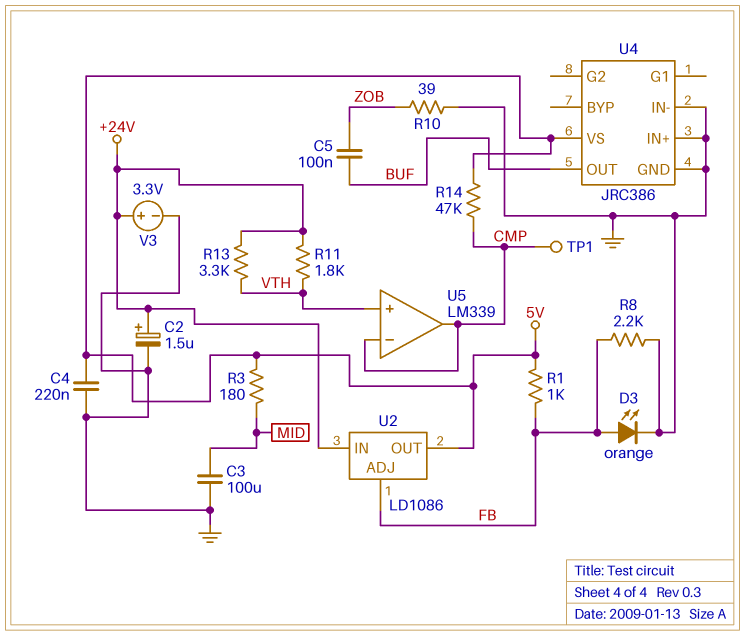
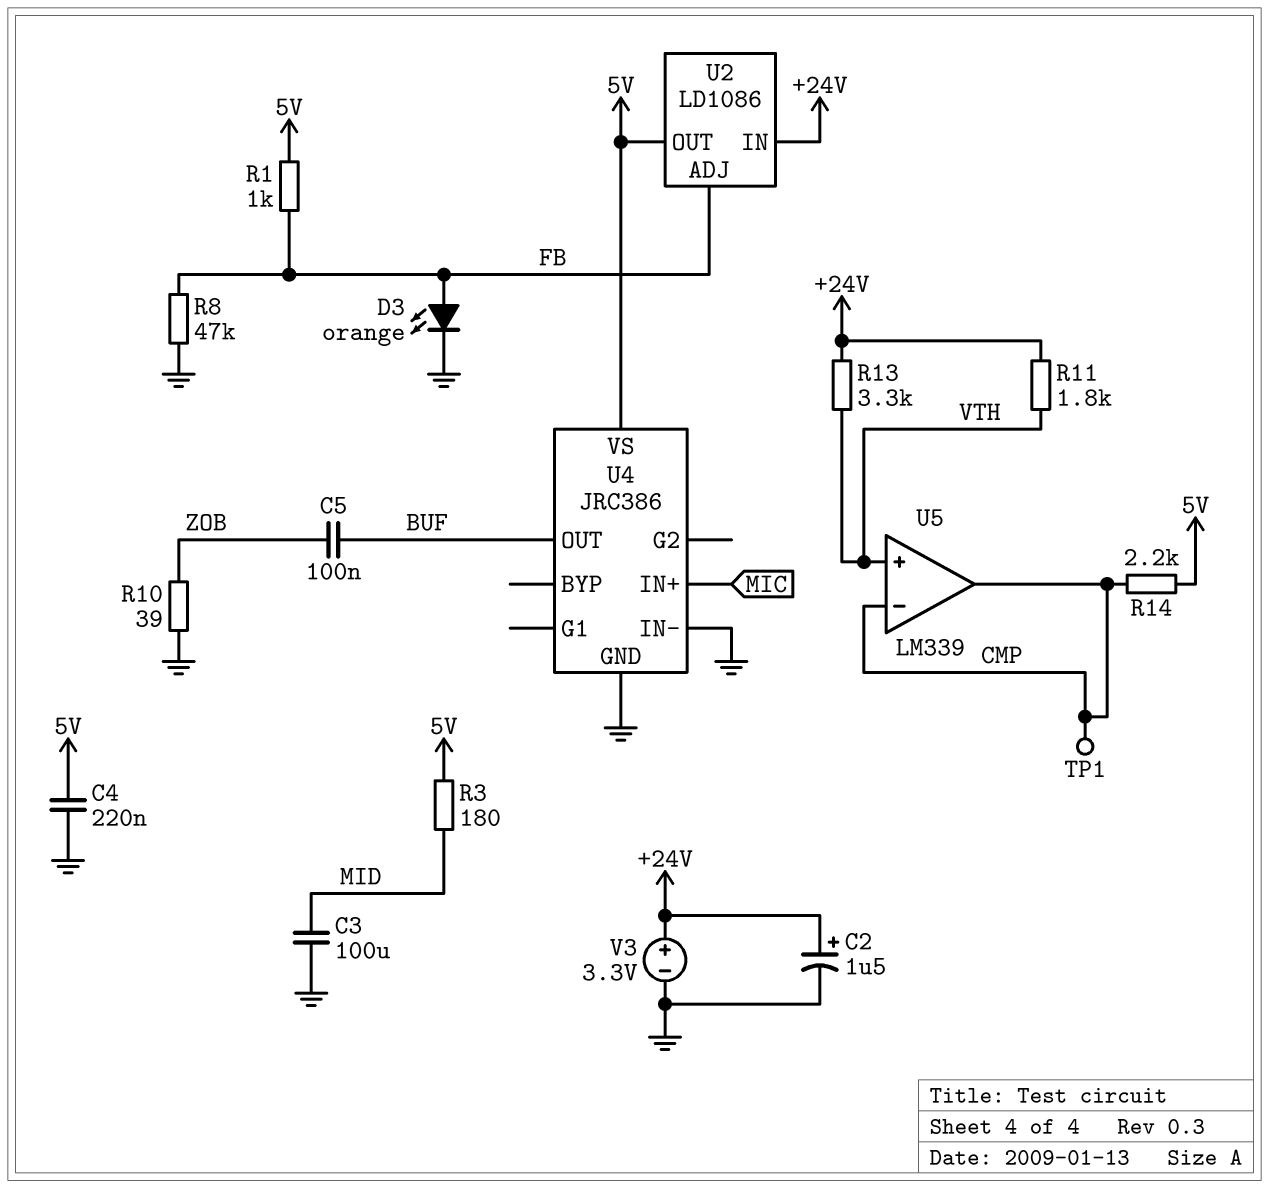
R8: 2.2k (FB, GND) -> 47k (FB, GND)
R14: 47k (5V, CMP) -> 2.2k (5V, CMP)
U4 pin IN+: GND -> MIC

